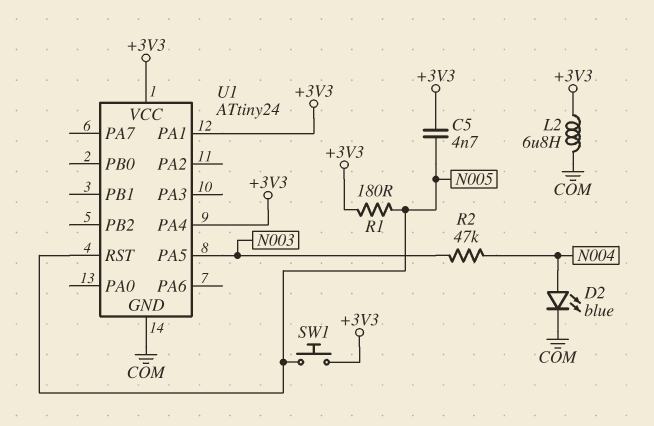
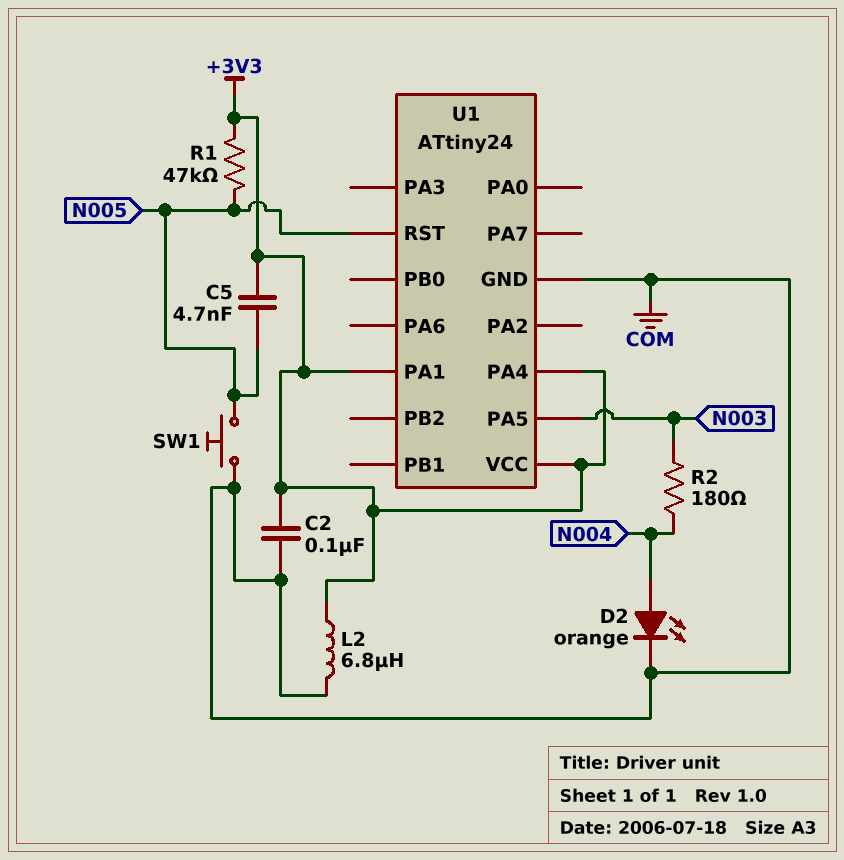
C2: none -> 100nF (+3V3, COM)
D2: LED blue (A N004, K COM) -> LED orange (A N004, K COM)
R1: 180 (+3V3, N005) -> 47k (+3V3, N005)
R2: 47k (N003, N004) -> 180 (N003, N004)
SW1: button (+3V3, N005) -> button (COM, N005)

